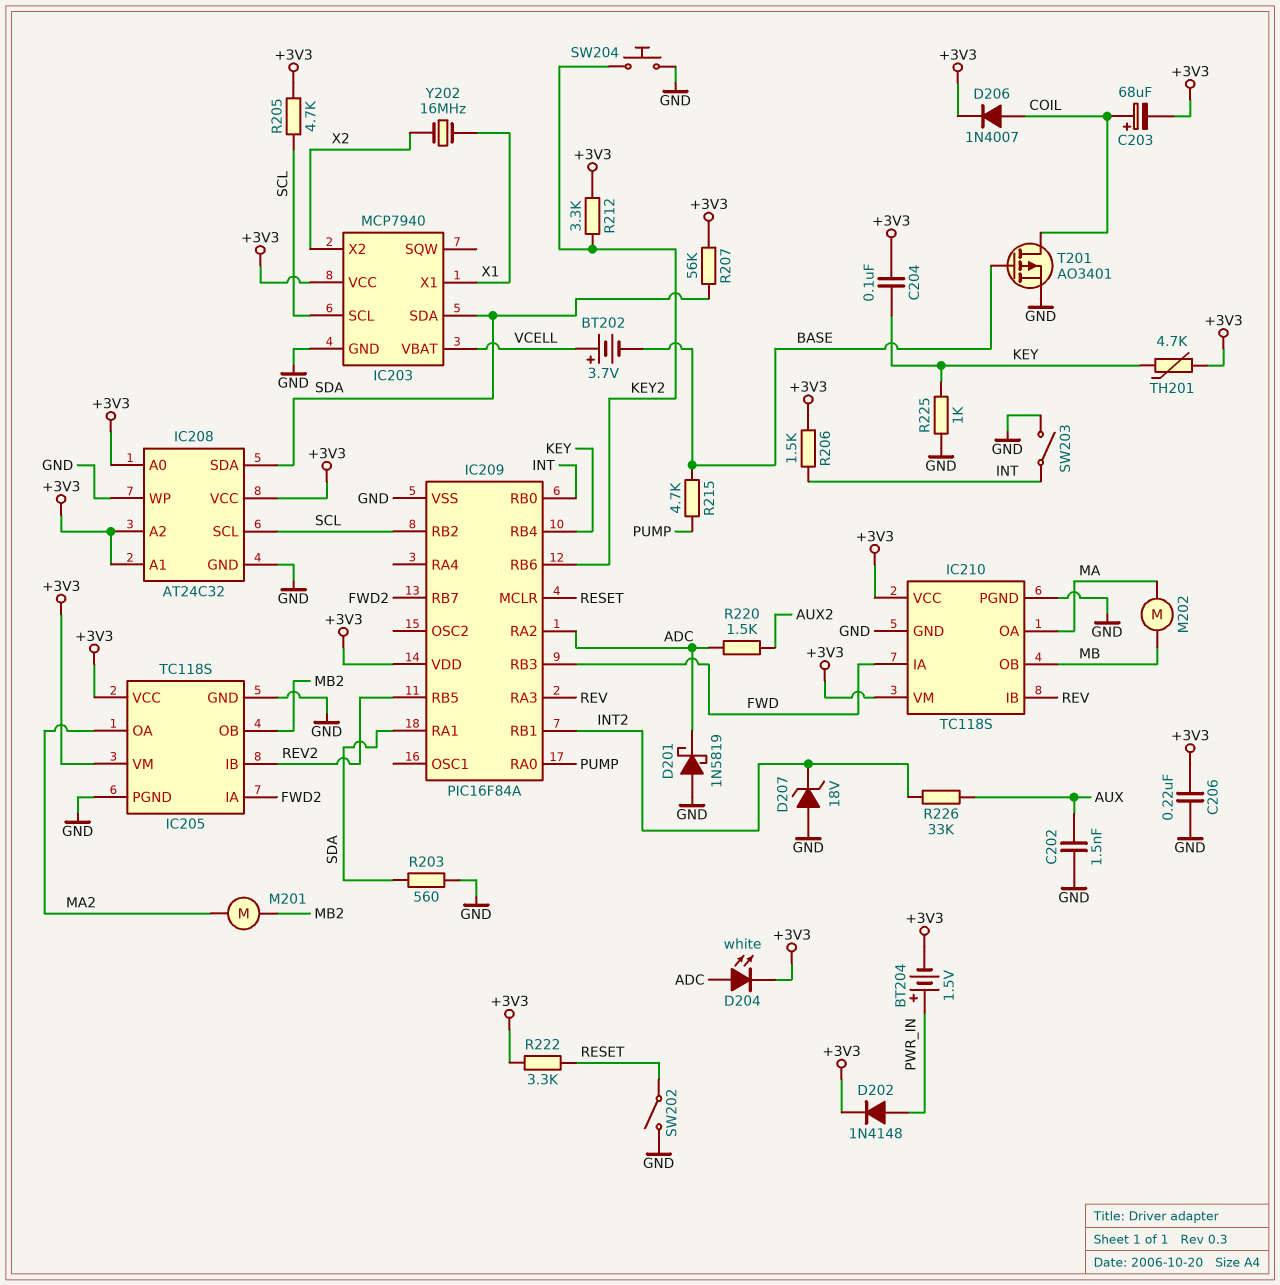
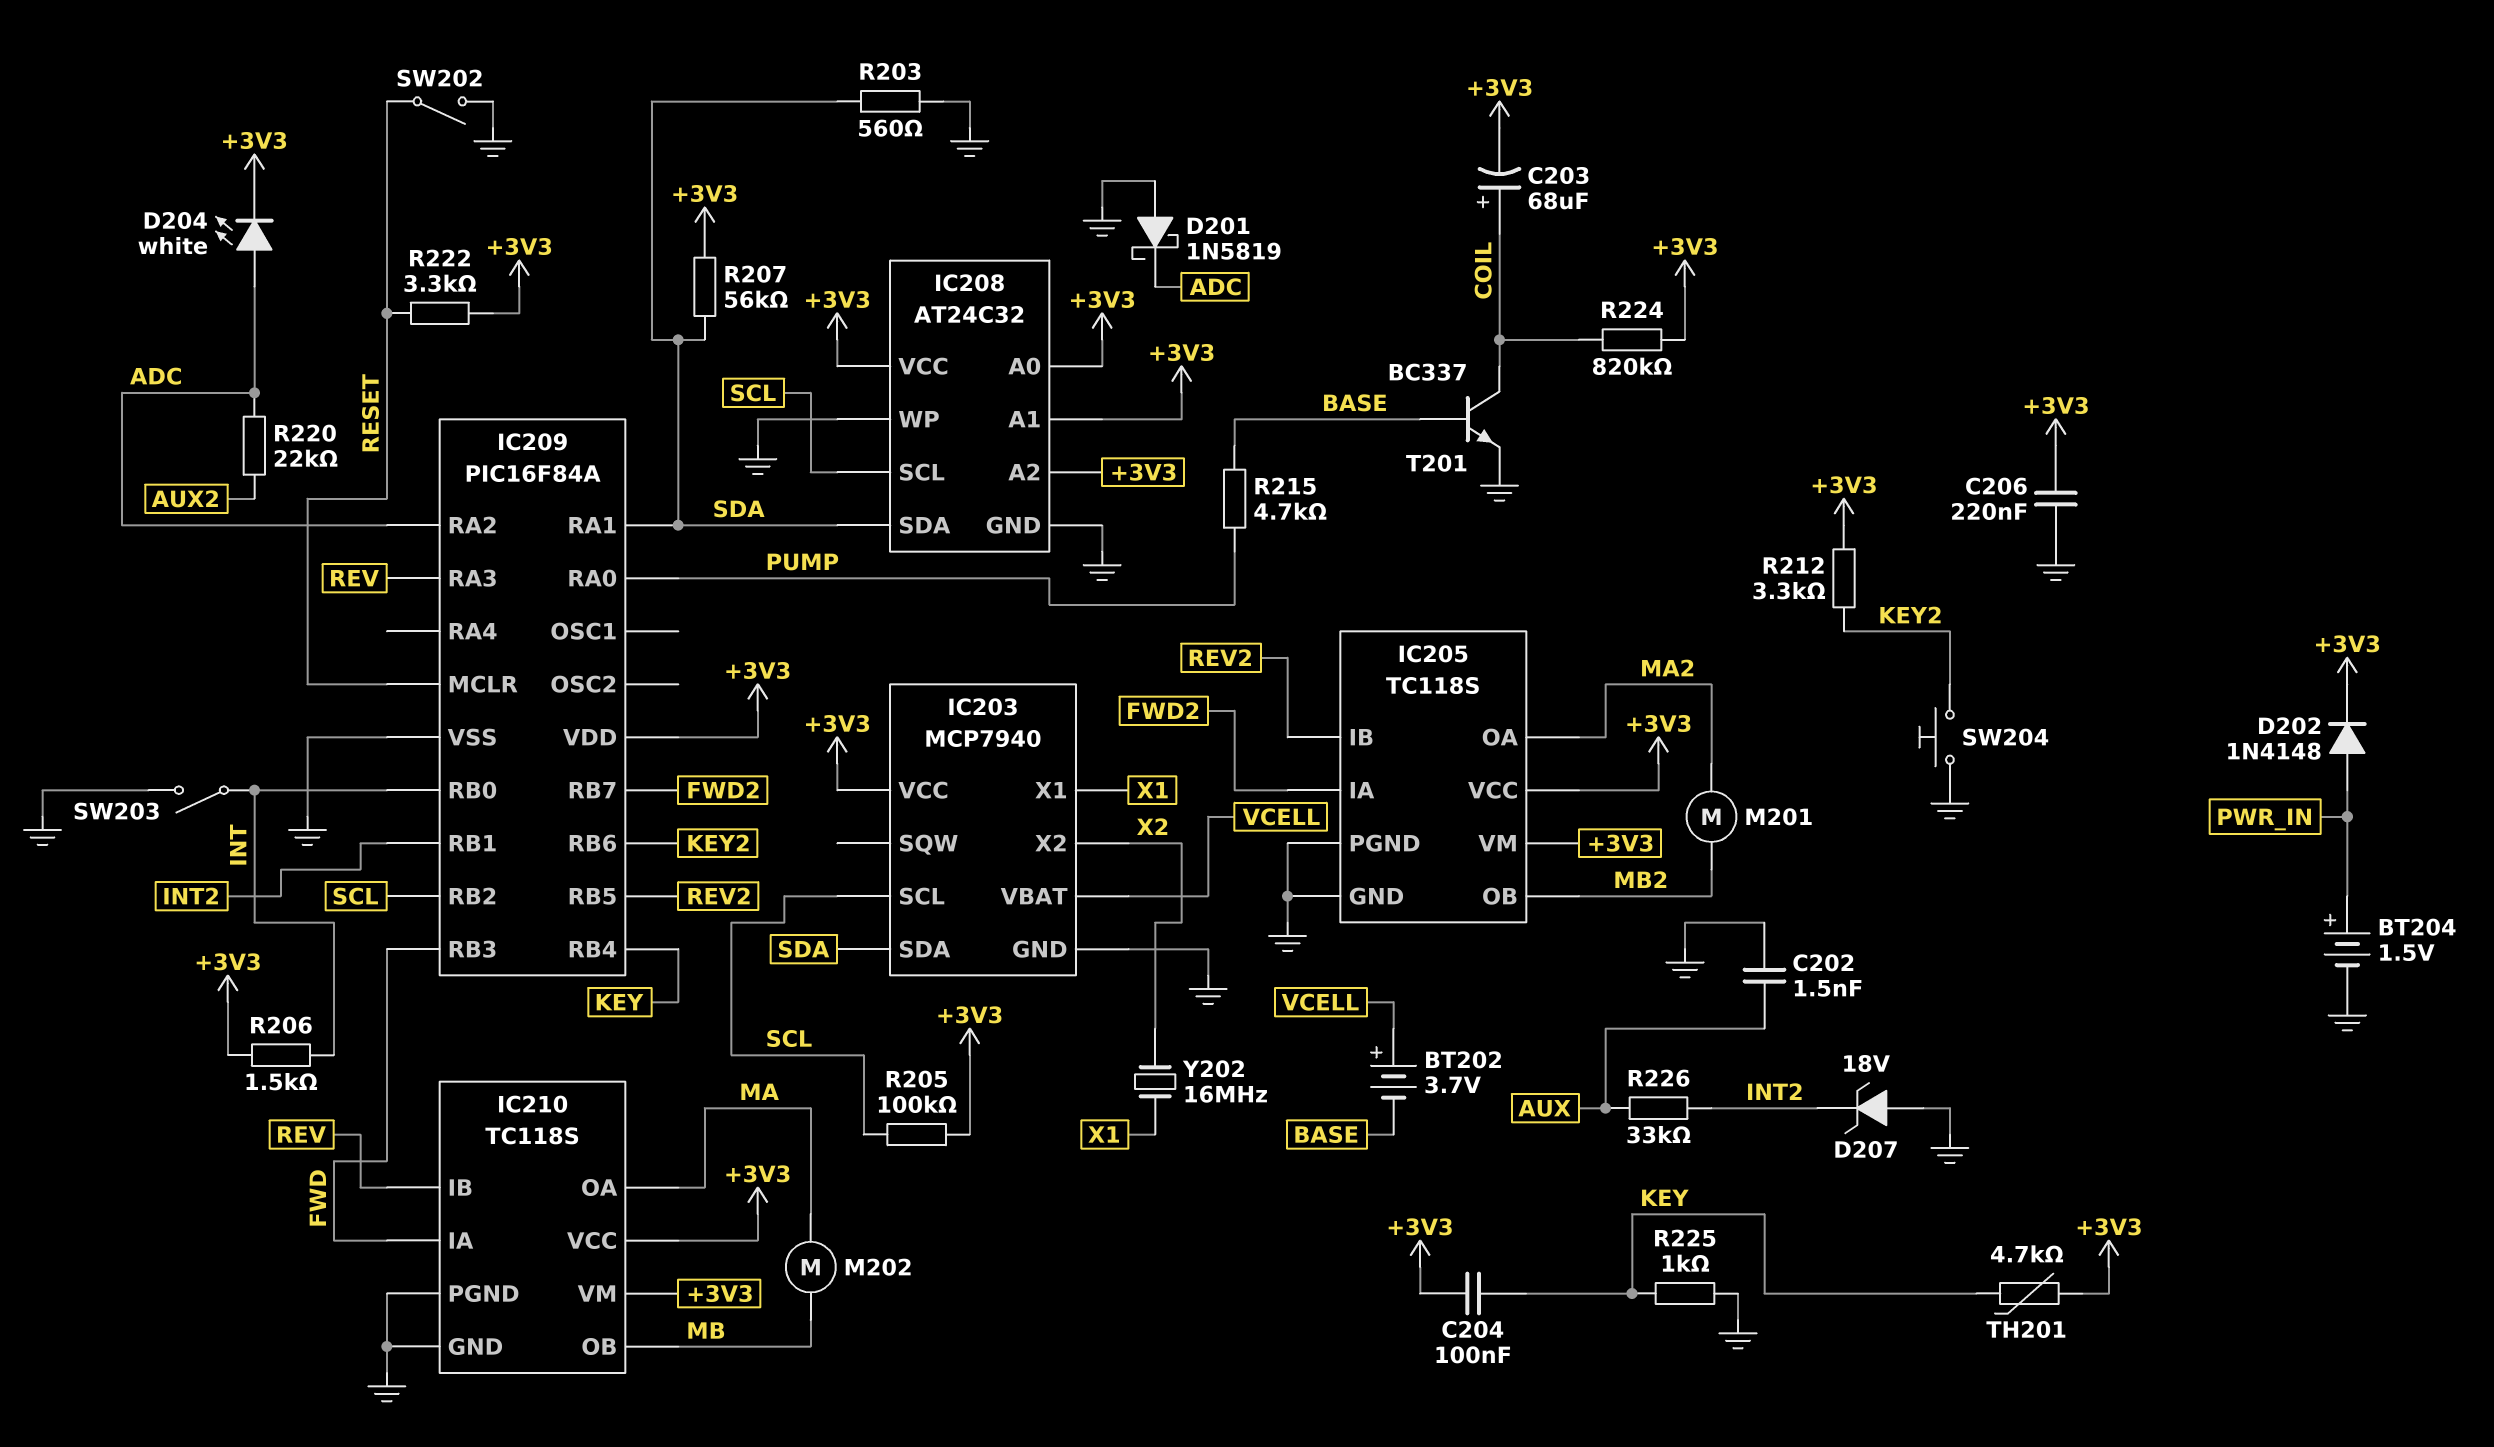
BT204: 1.5V (plus PWR_IN, minus +3V3) -> 1.5V (plus PWR_IN, minus GND)
D206: diode 1N4007 (A COIL, K +3V3) -> none
R205: 4.7k (+3V3, SCL) -> 100k (+3V3, SCL)
R220: 1.5k (ADC, AUX2) -> 22k (ADC, AUX2)
R224: none -> 820k (+3V3, COIL)
T201: PMOS AO3401 (G BASE, D COIL, S GND) -> NPN BC337 (B BASE, C COIL, E GND)

